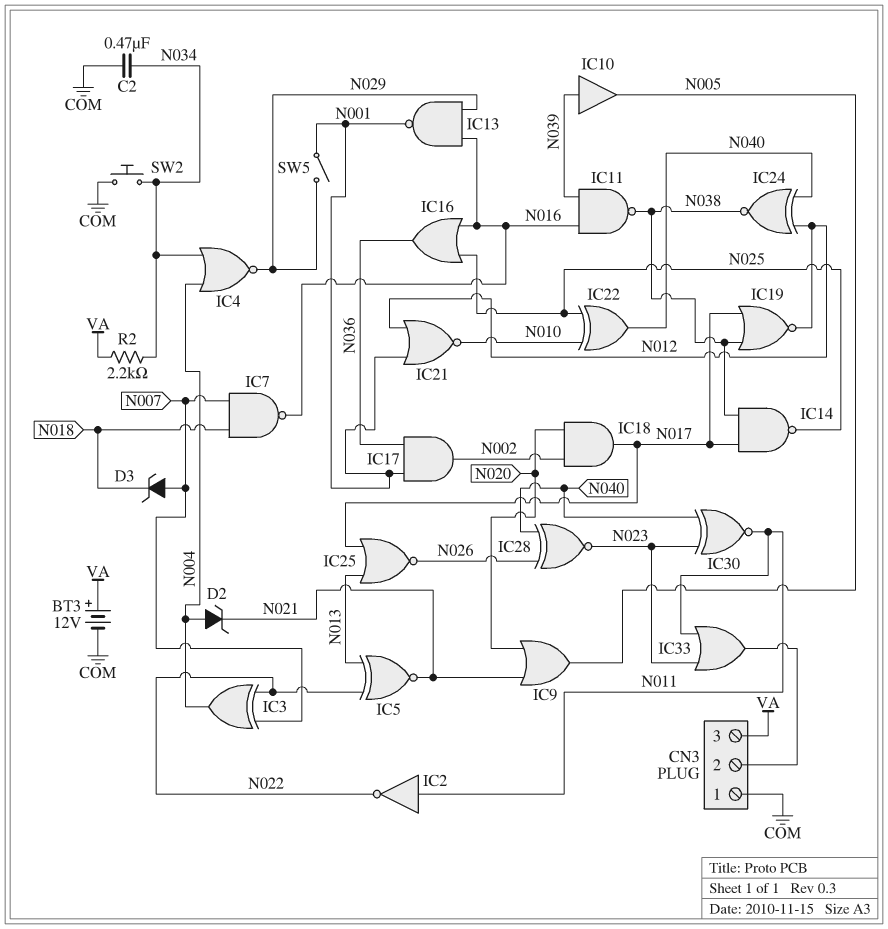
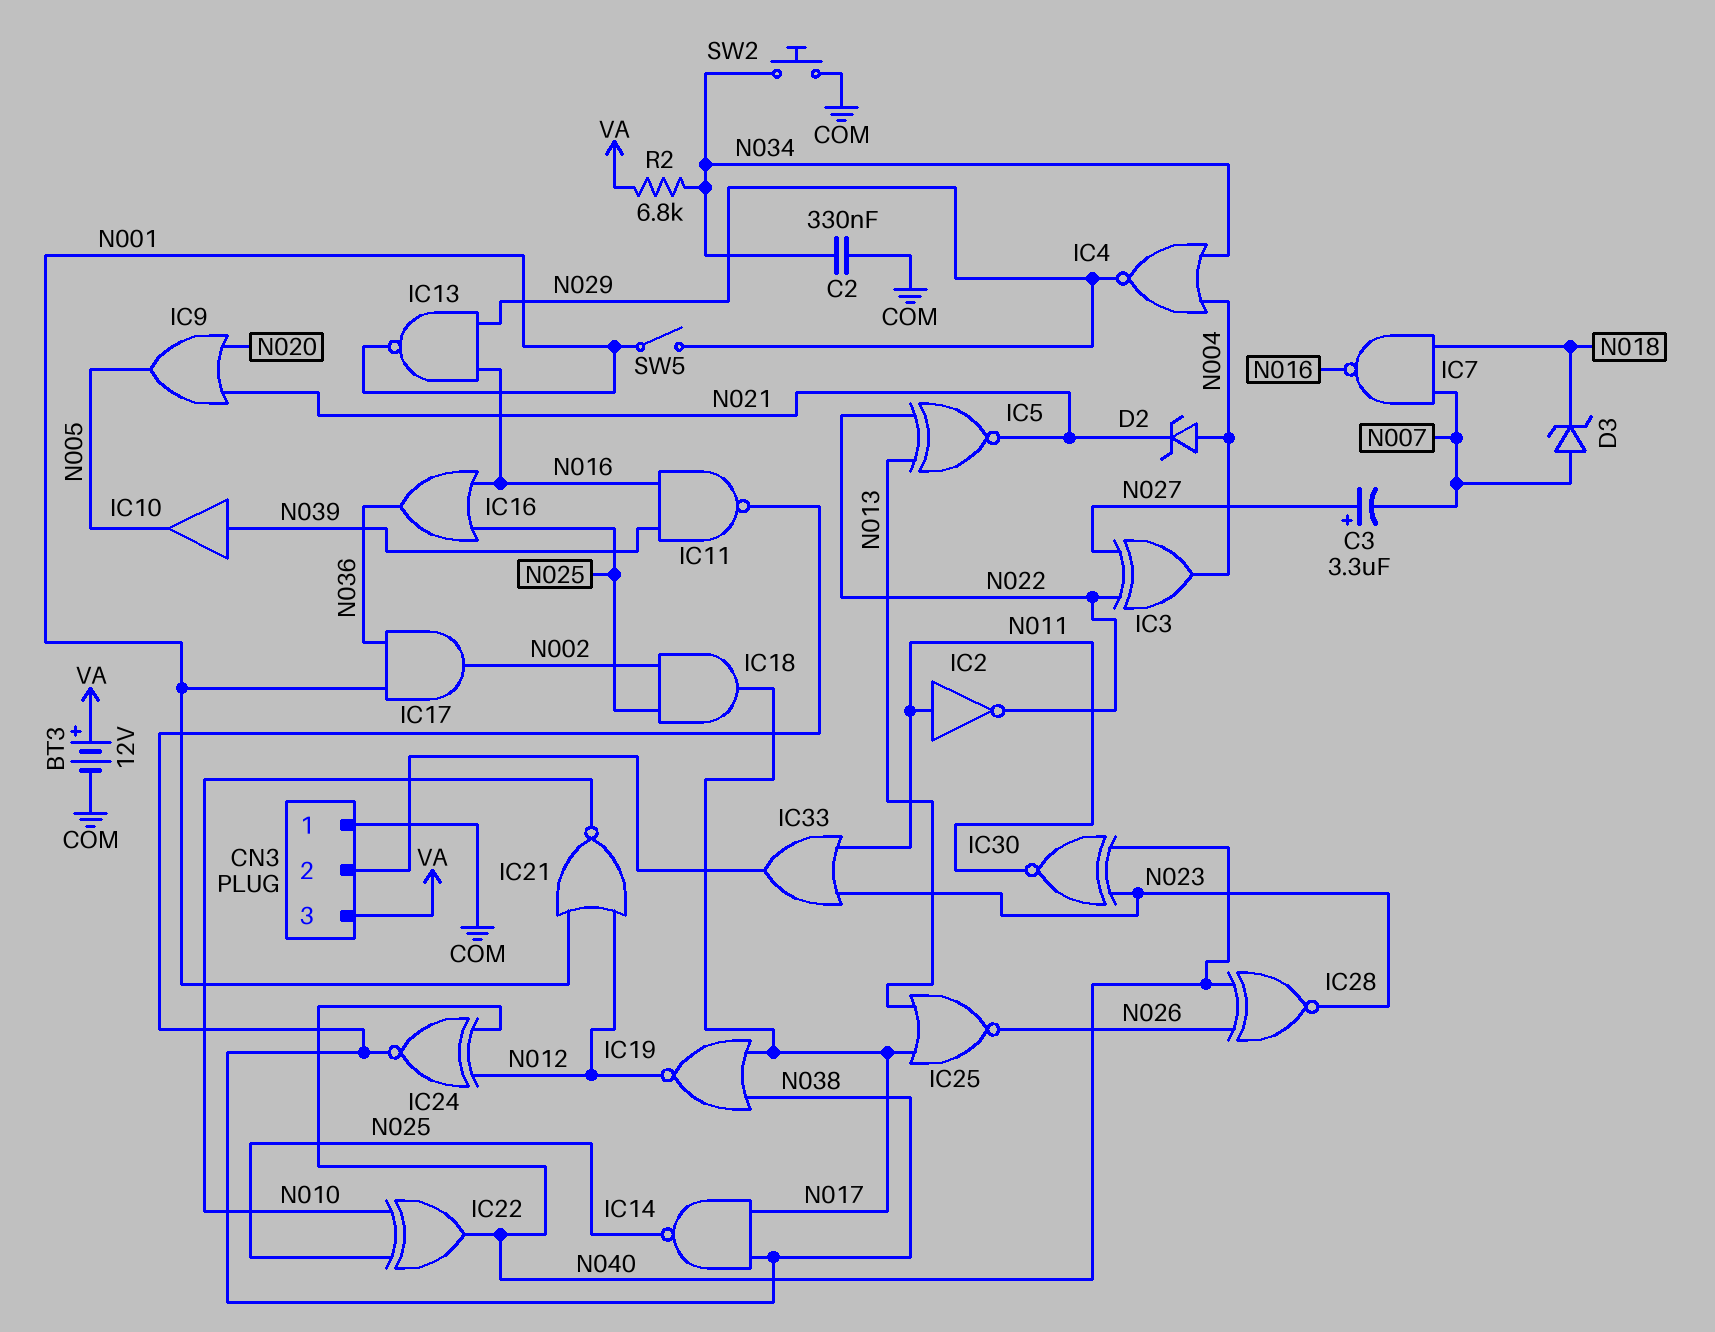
C2: 470nF (COM, N034) -> 330nF (COM, N034)
C3: none -> 3.3uF (plus N027, minus N007)
IC3: XOR (in N007, in N022, out N004) -> XOR (in N022, in N027, out N004)
IC18: AND (in N002, in N020, out N017) -> AND (in N002, in N025, out N017)
R2: 2.2k (N034, VA) -> 6.8k (N034, VA)

